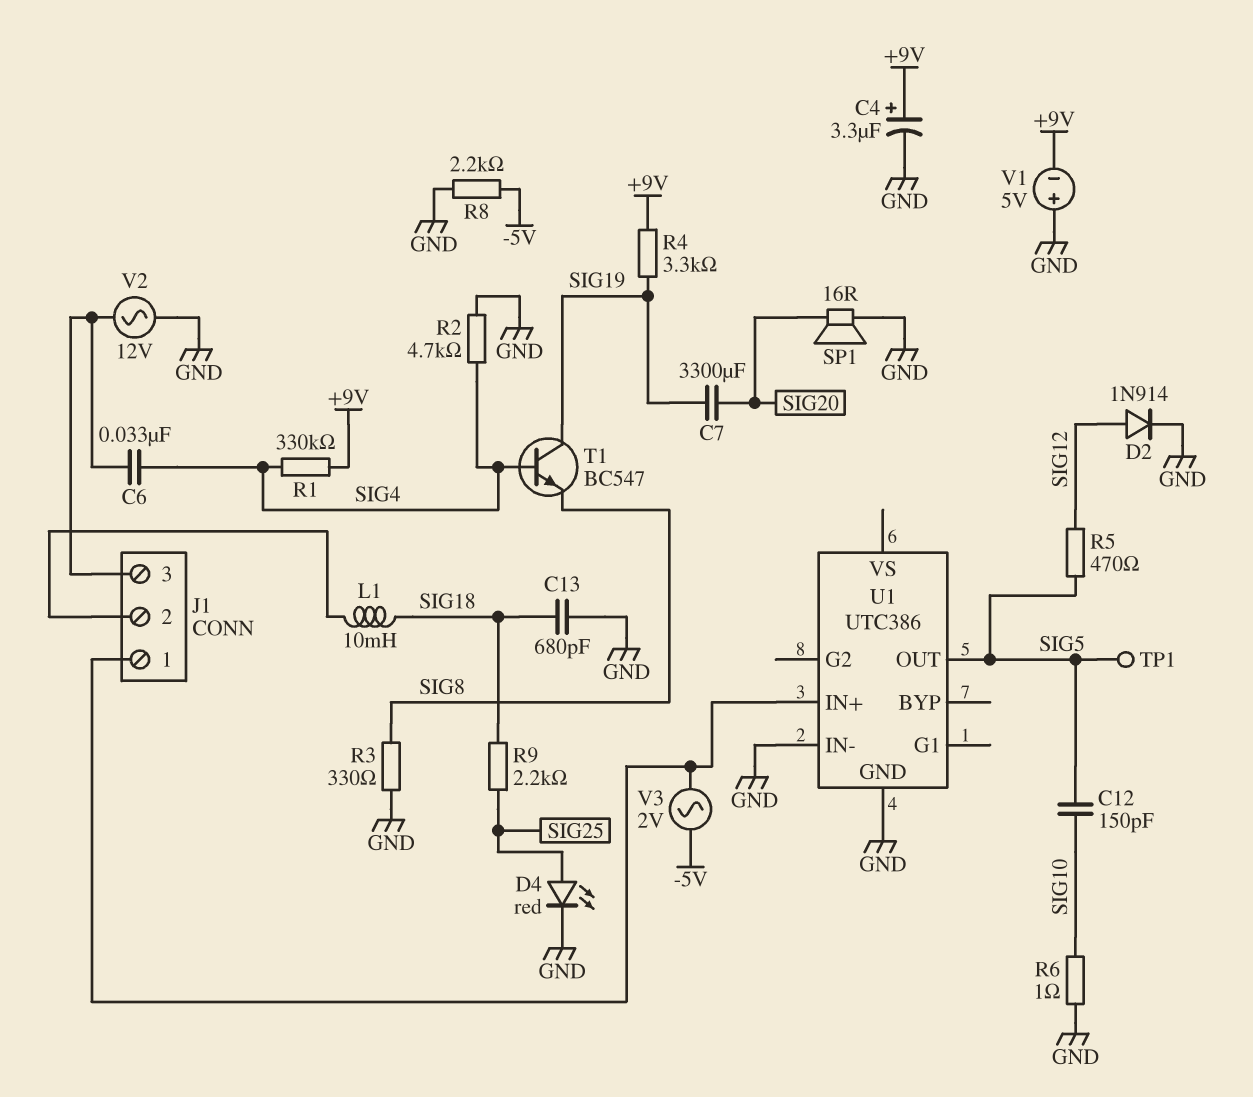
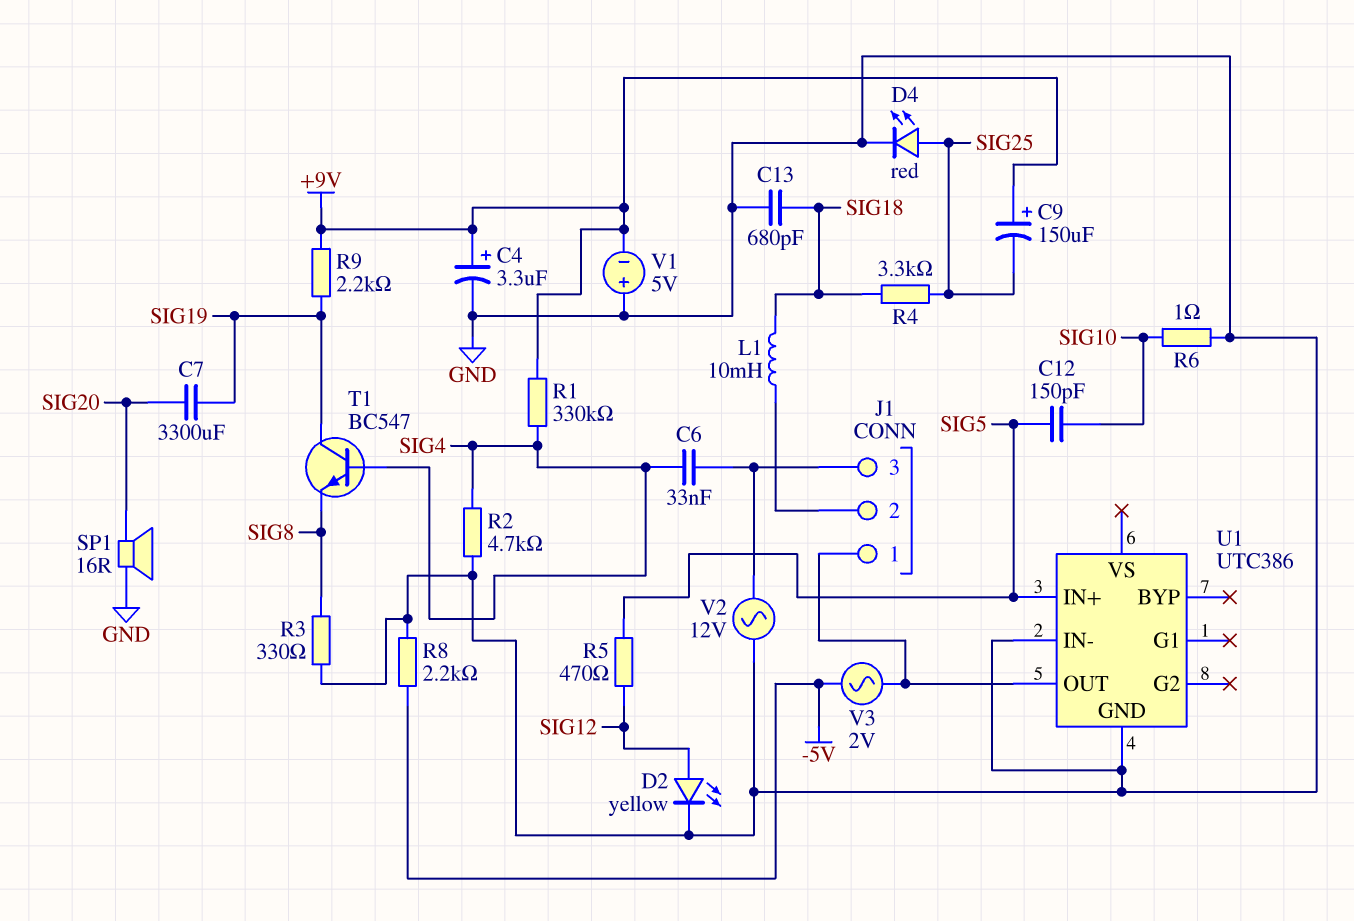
C9: none -> 150uF (plus +9V, minus SIG25)
D2: diode 1N914 (A SIG12, K GND) -> LED yellow (A SIG12, K GND)
R4: 3.3k (+9V, SIG19) -> 3.3k (SIG18, SIG25)
R9: 2.2k (SIG18, SIG25) -> 2.2k (+9V, SIG19)
TP1: test point (SIG5) -> none
U1 pin IN+: J1/1 -> SIG5
U1 pin OUT: SIG5 -> J1/1

